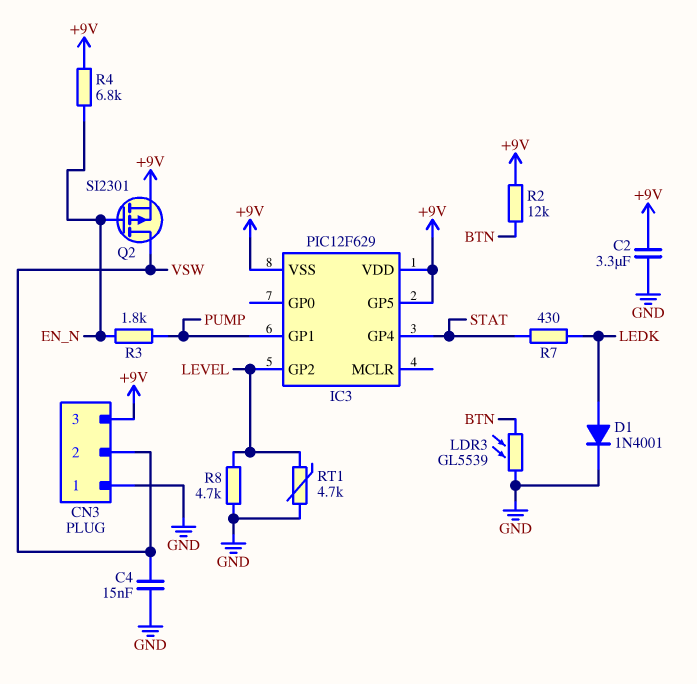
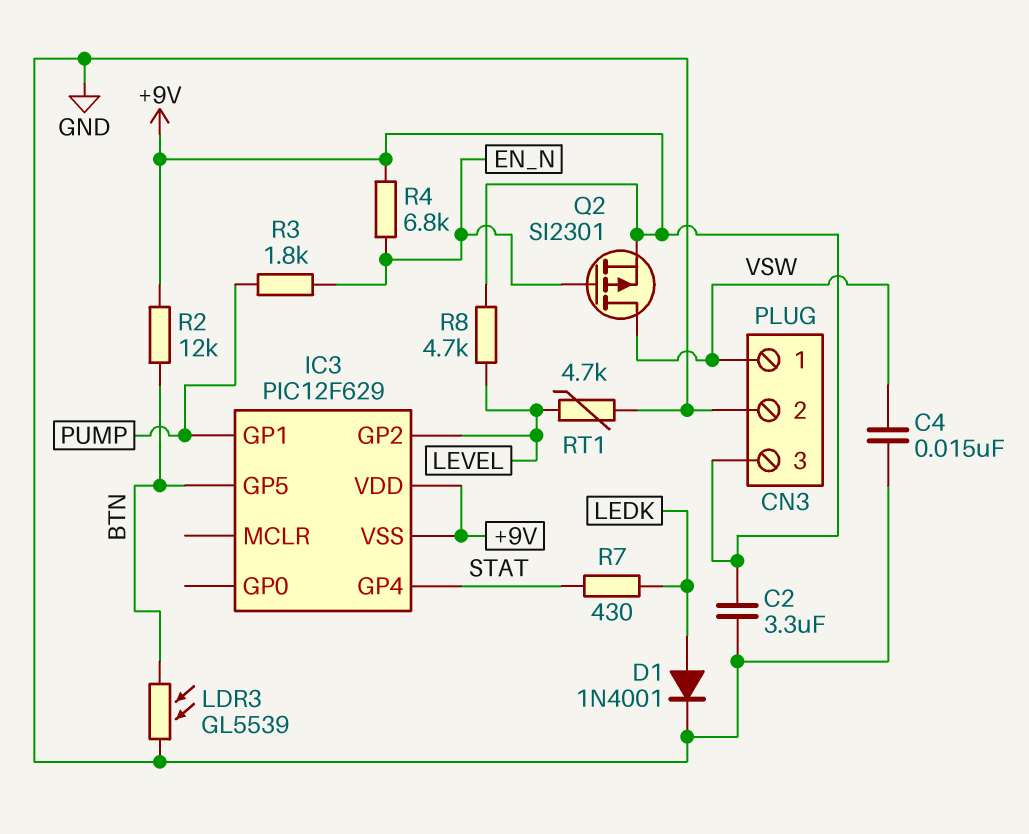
CN3 pin 1: GND -> VSW
CN3 pin 2: VSW -> GND
IC3 pin GP5: +9V -> BTN
R8: 4.7k (GND, LEVEL) -> 4.7k (+9V, LEVEL)

